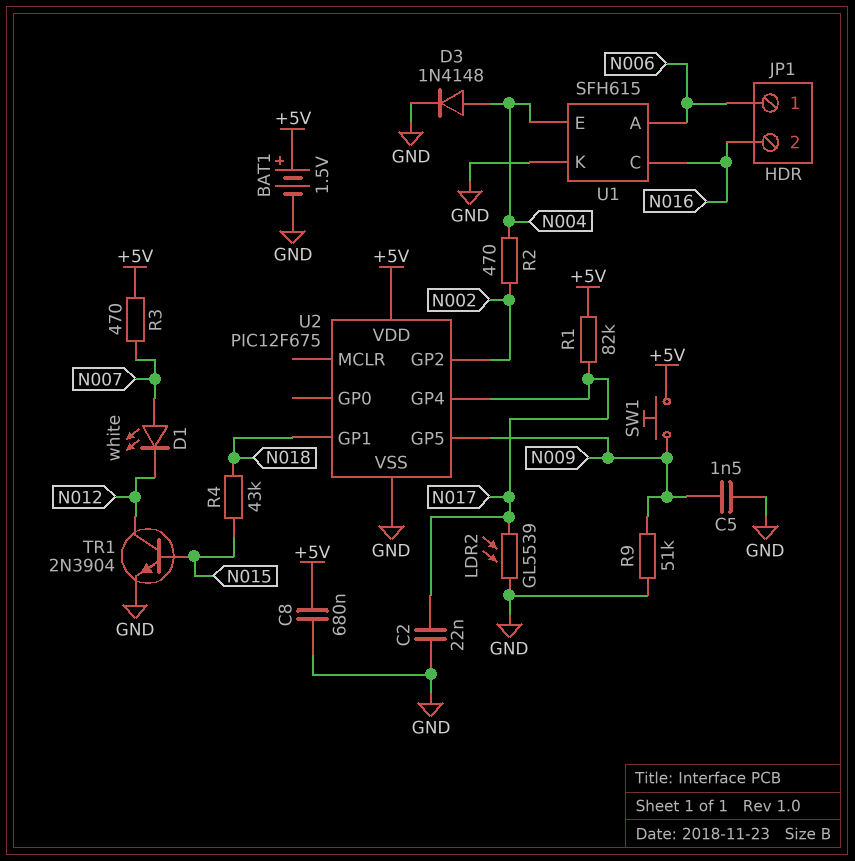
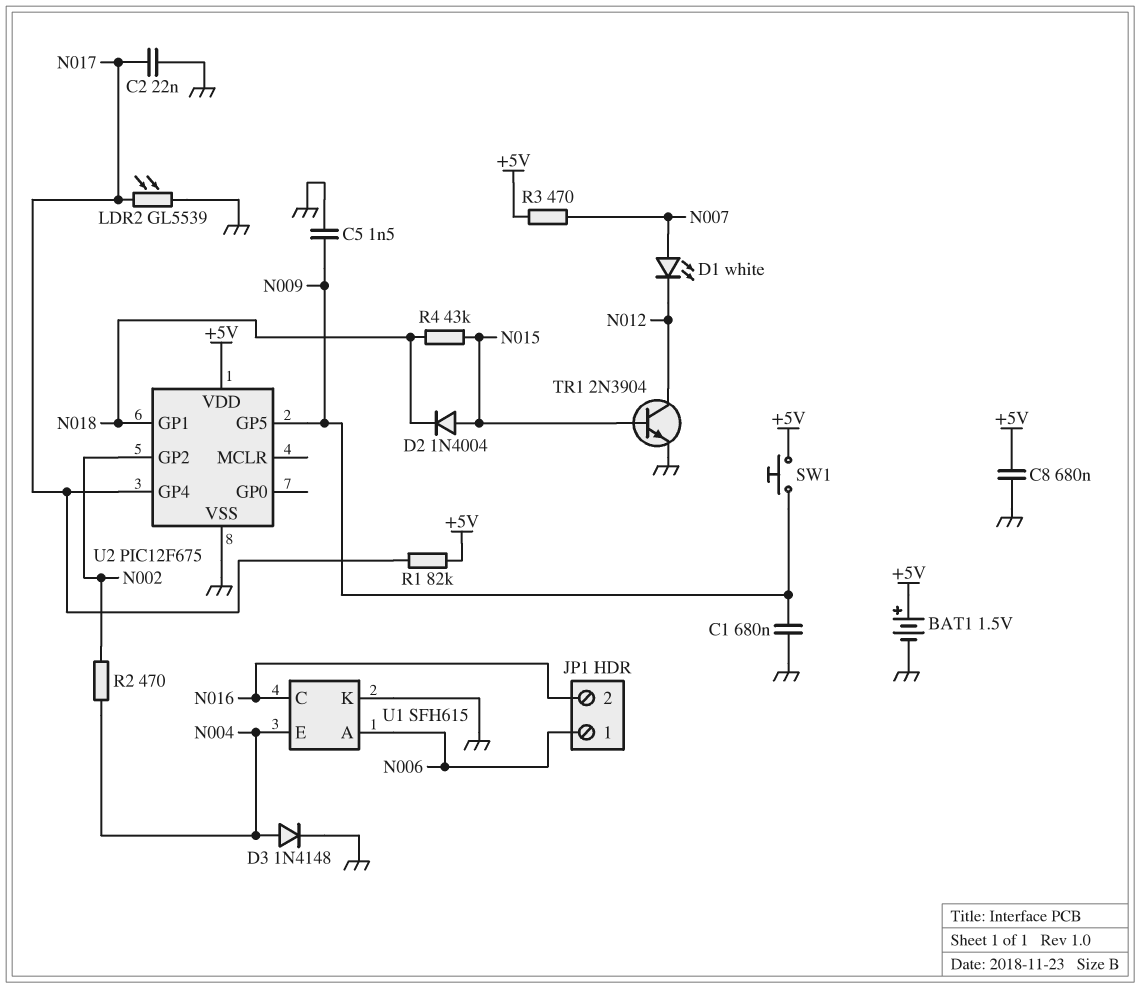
C1: none -> 680nF (GND, N009)
D2: none -> diode 1N4004 (A N015, K N018)
R9: 51k (GND, N009) -> none

